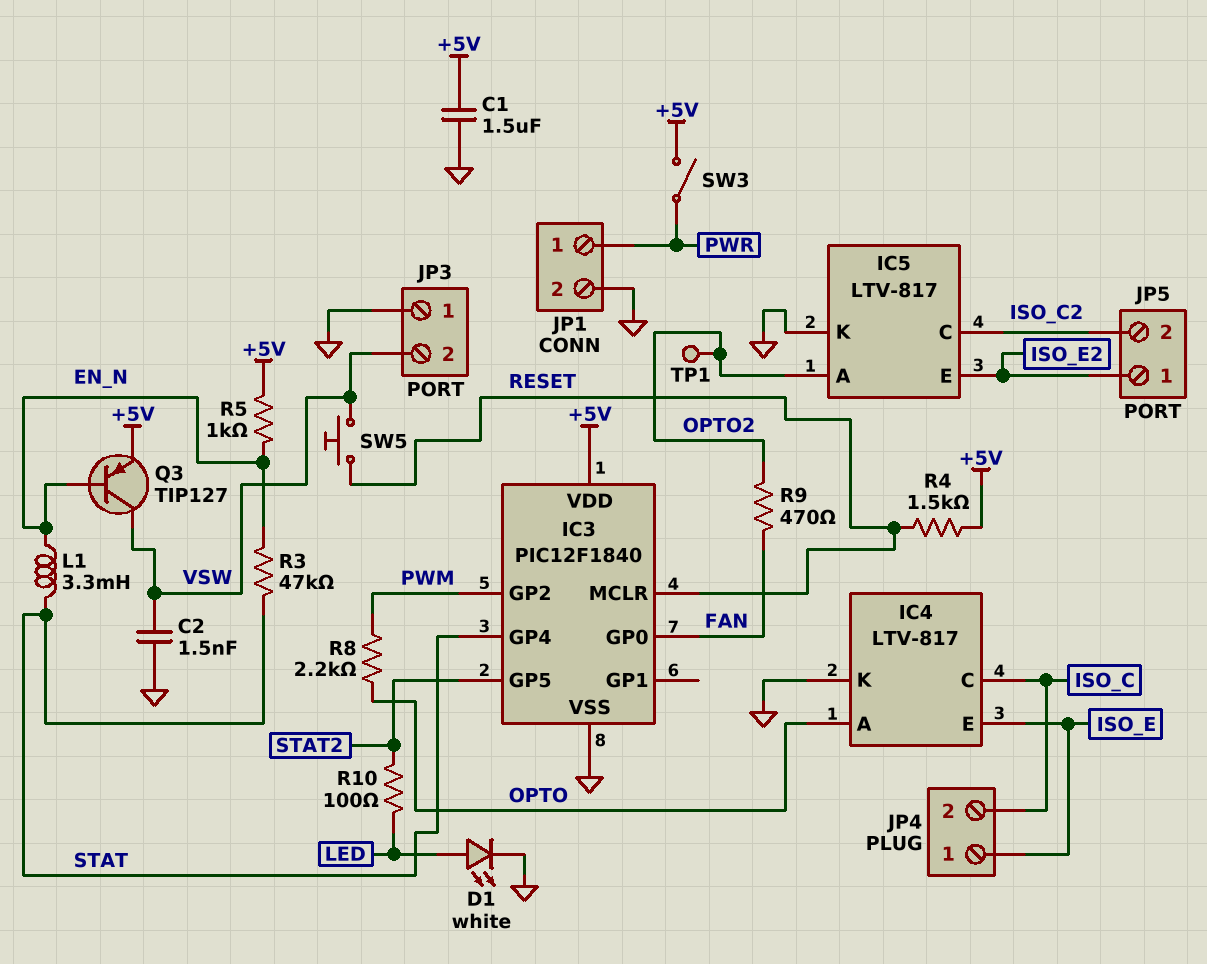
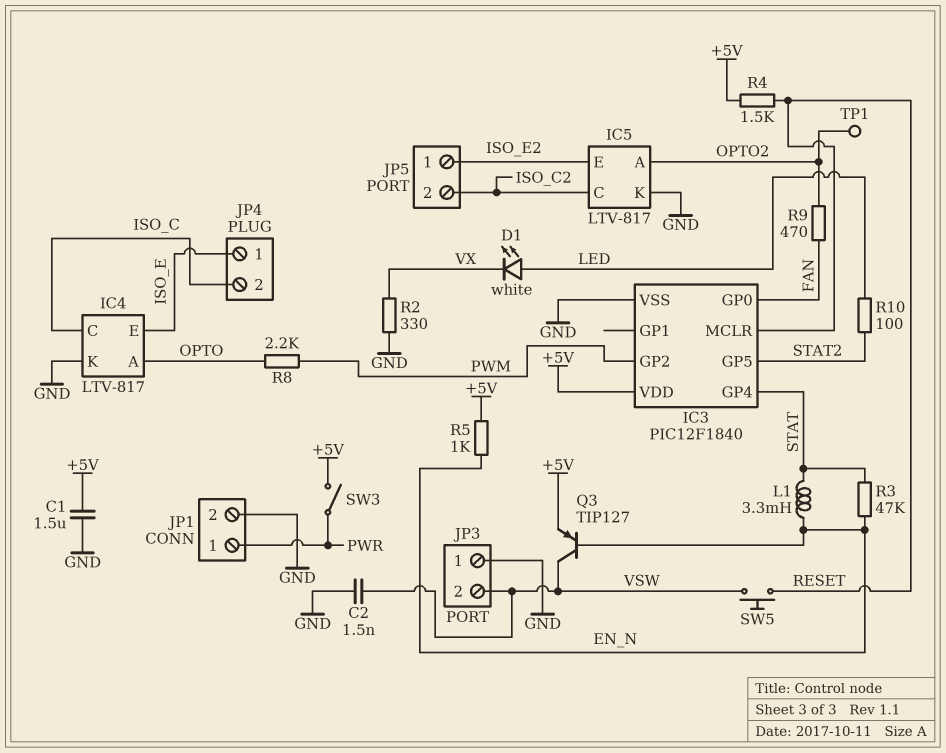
D1: LED white (A LED, K GND) -> LED white (A LED, K VX)
R2: none -> 330 (GND, VX)

